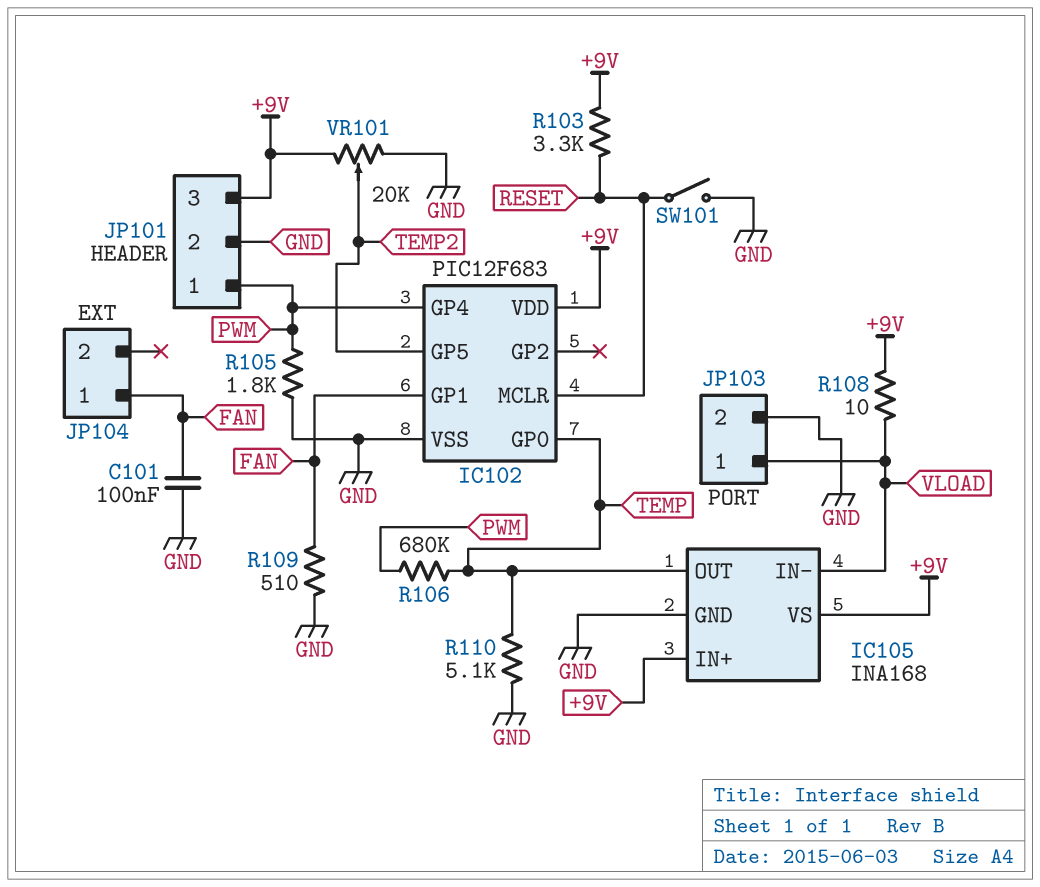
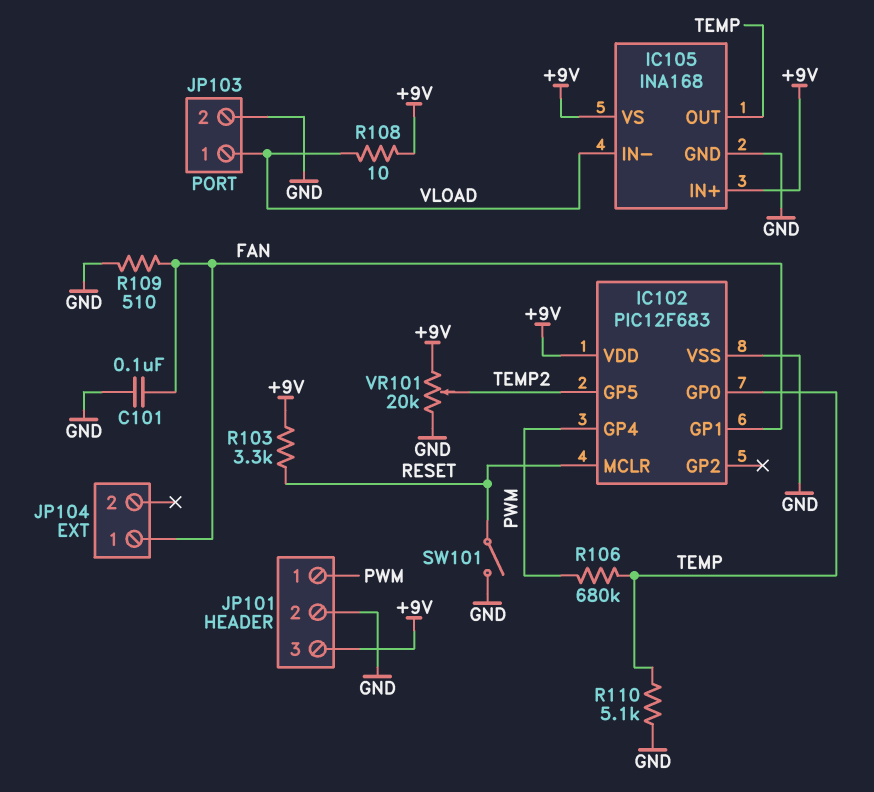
R105: 1.8k (GND, PWM) -> none

